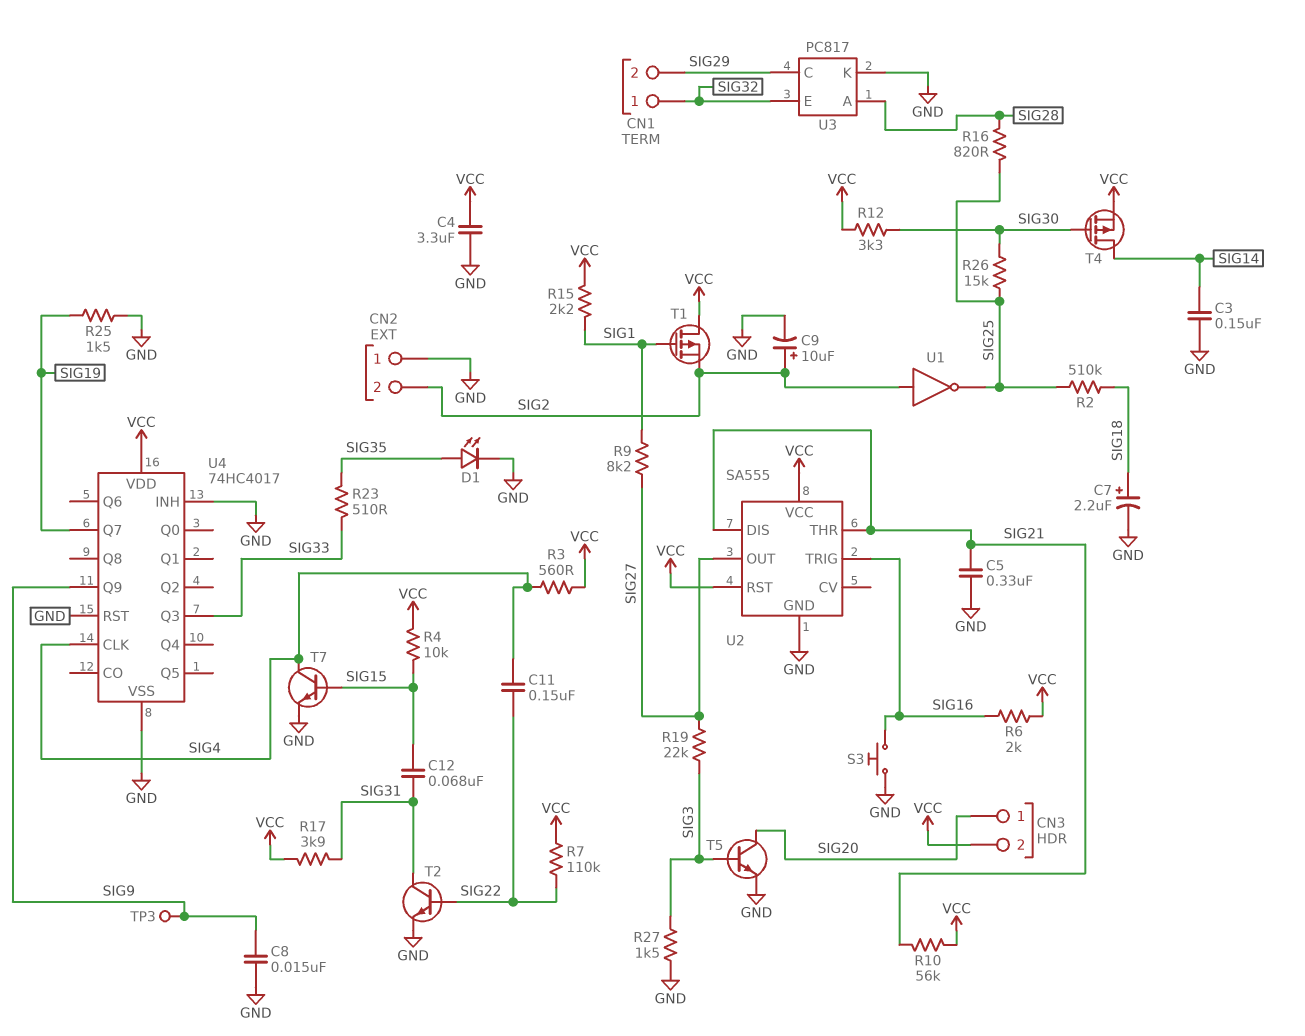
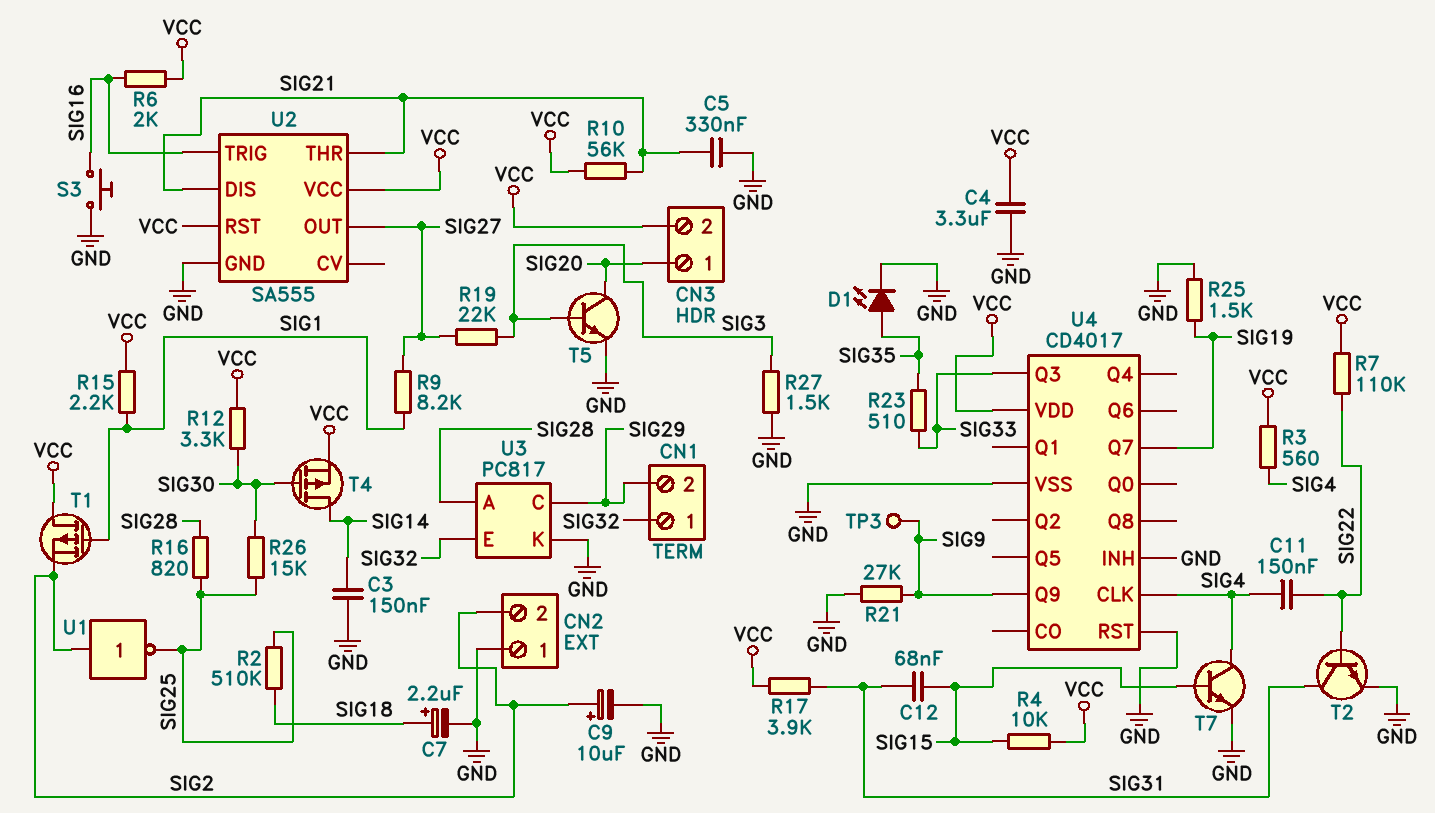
C8: 15nF (GND, SIG9) -> none
R21: none -> 27k (GND, SIG9)
U4: 74HC4017 -> CD4017

